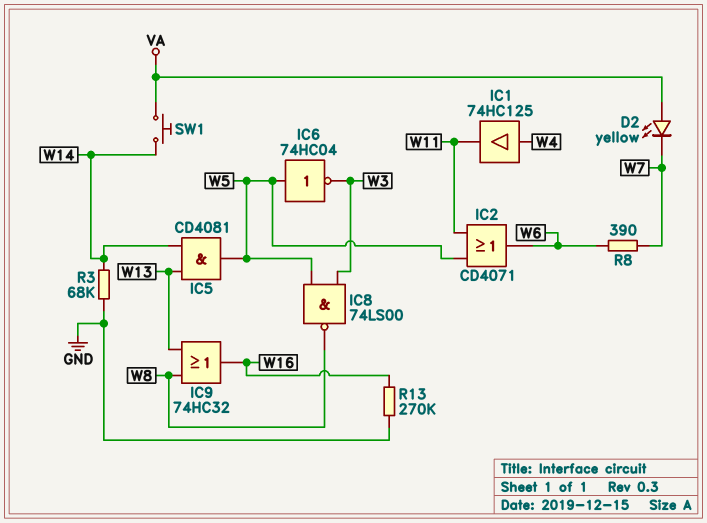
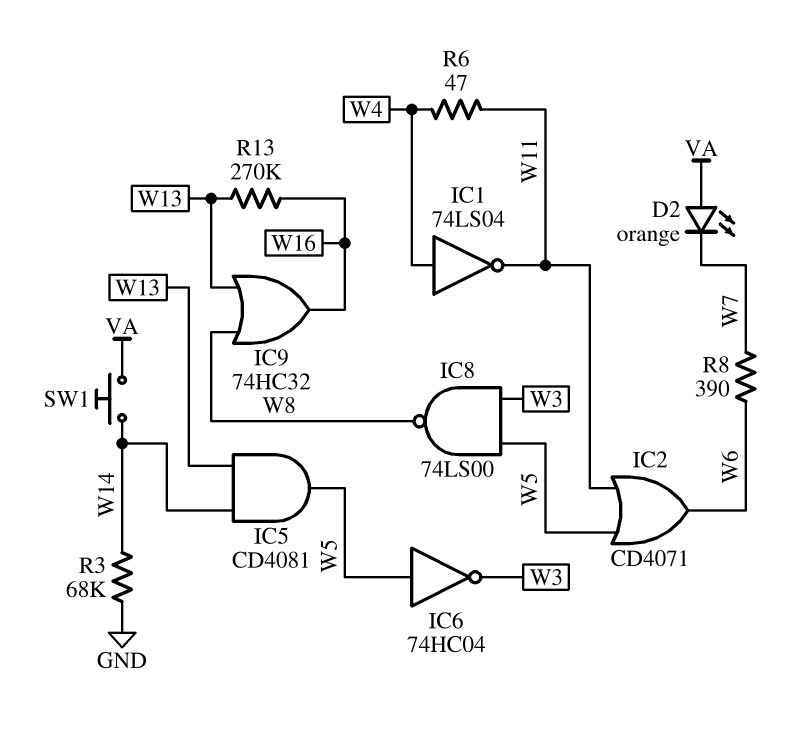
D2: LED yellow (A VA, K W7) -> LED orange (A VA, K W7)
IC1: buffer 74HC125 (in W4, out W11) -> NOT 74LS04 (in W4, out W11)
R6: none -> 47 (W4, W11)
R13: 270k (GND, W16) -> 270k (W13, W16)

